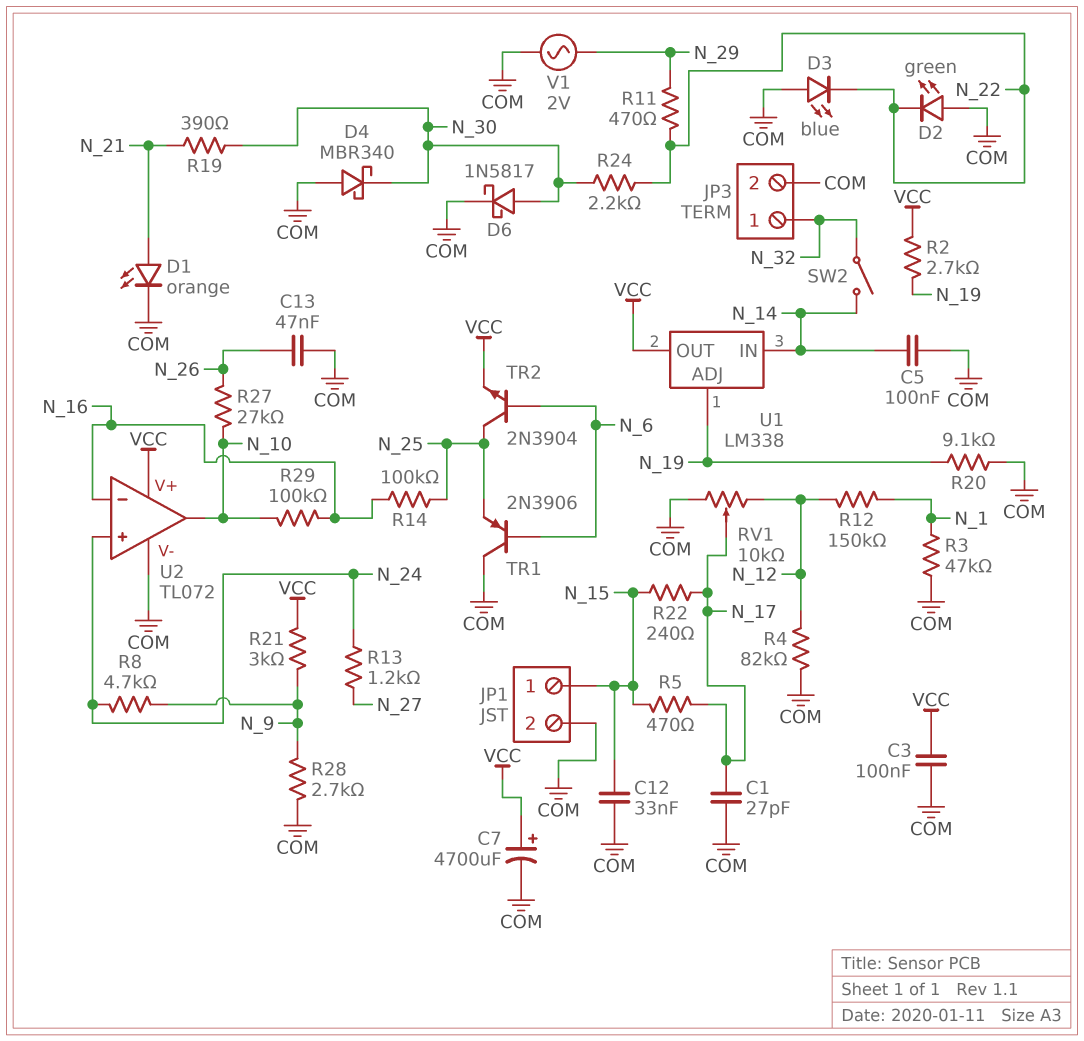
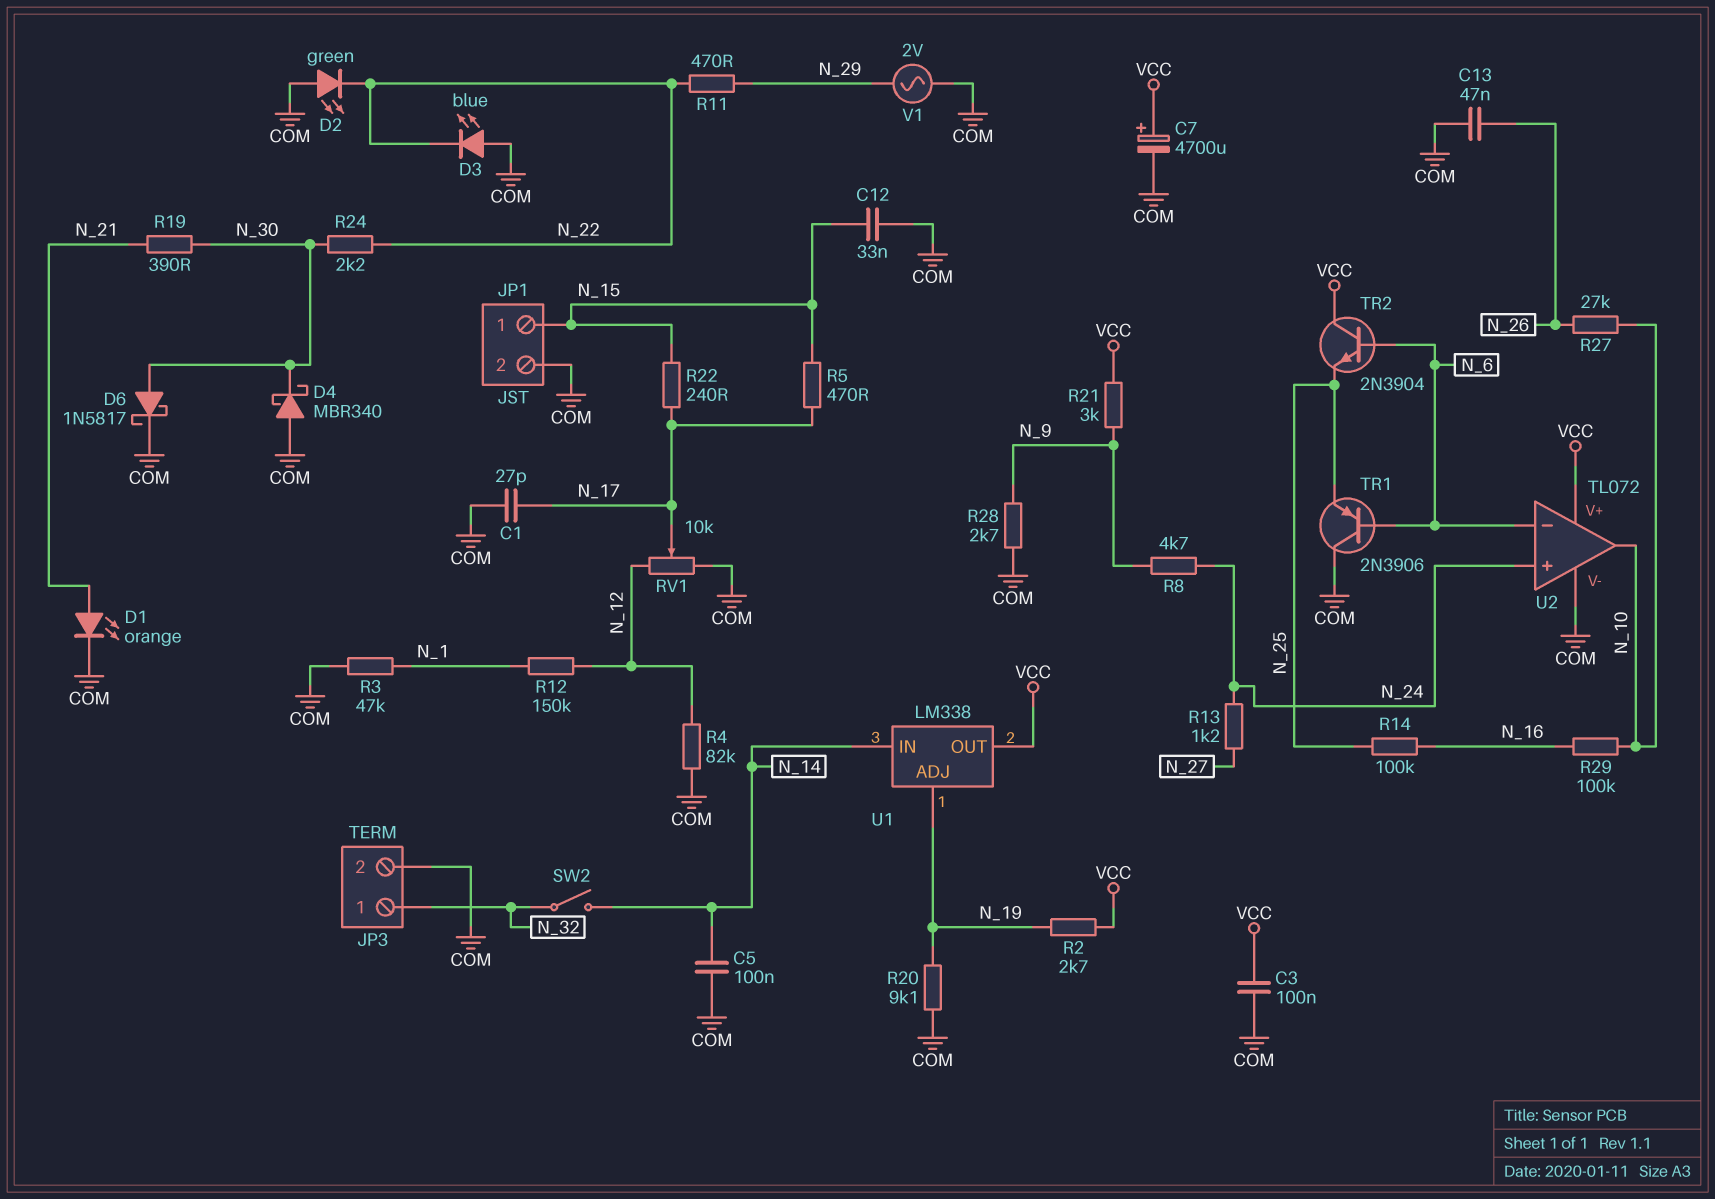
TR2: NPN 2N3904 (B N_6, C N_25, E VCC) -> NPN 2N3904 (B N_6, C VCC, E N_25)
U2 pin in-: N_16 -> N_6

